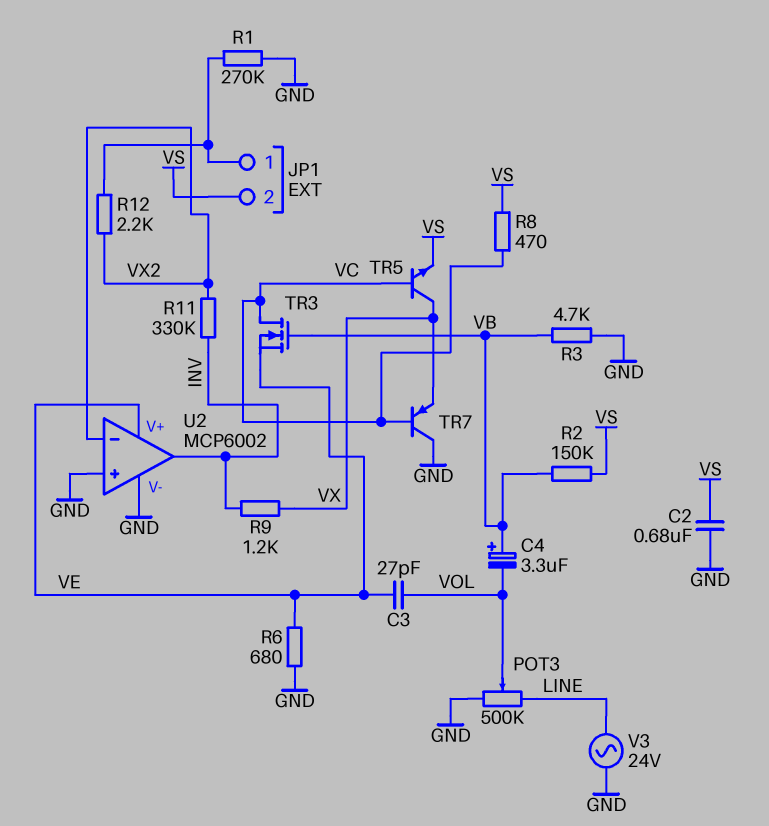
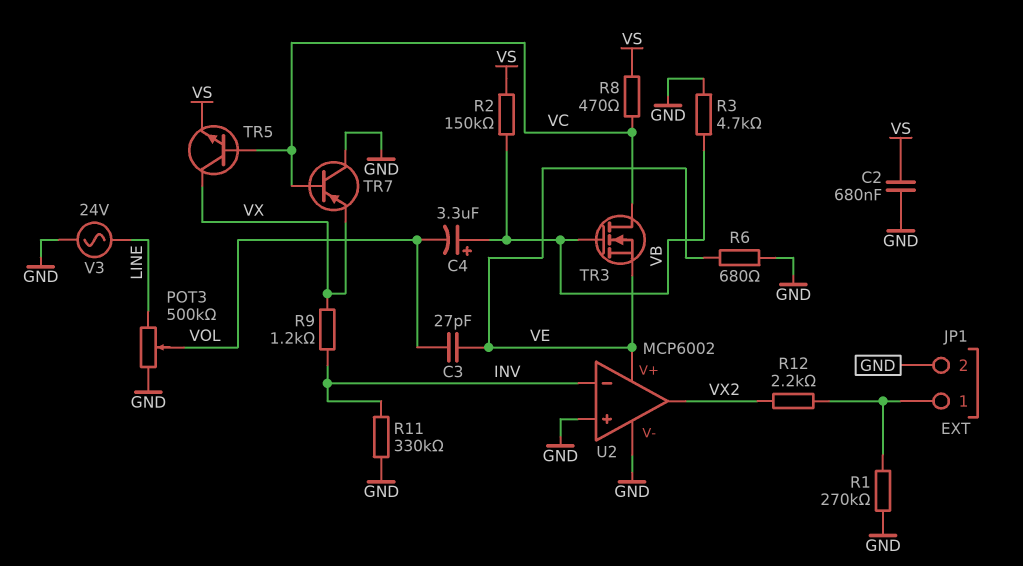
JP1 pin 2: VS -> GND
R11: 330k (INV, VX2) -> 330k (GND, INV)
U2 pin in-: VX2 -> INV
U2 pin out: INV -> VX2

